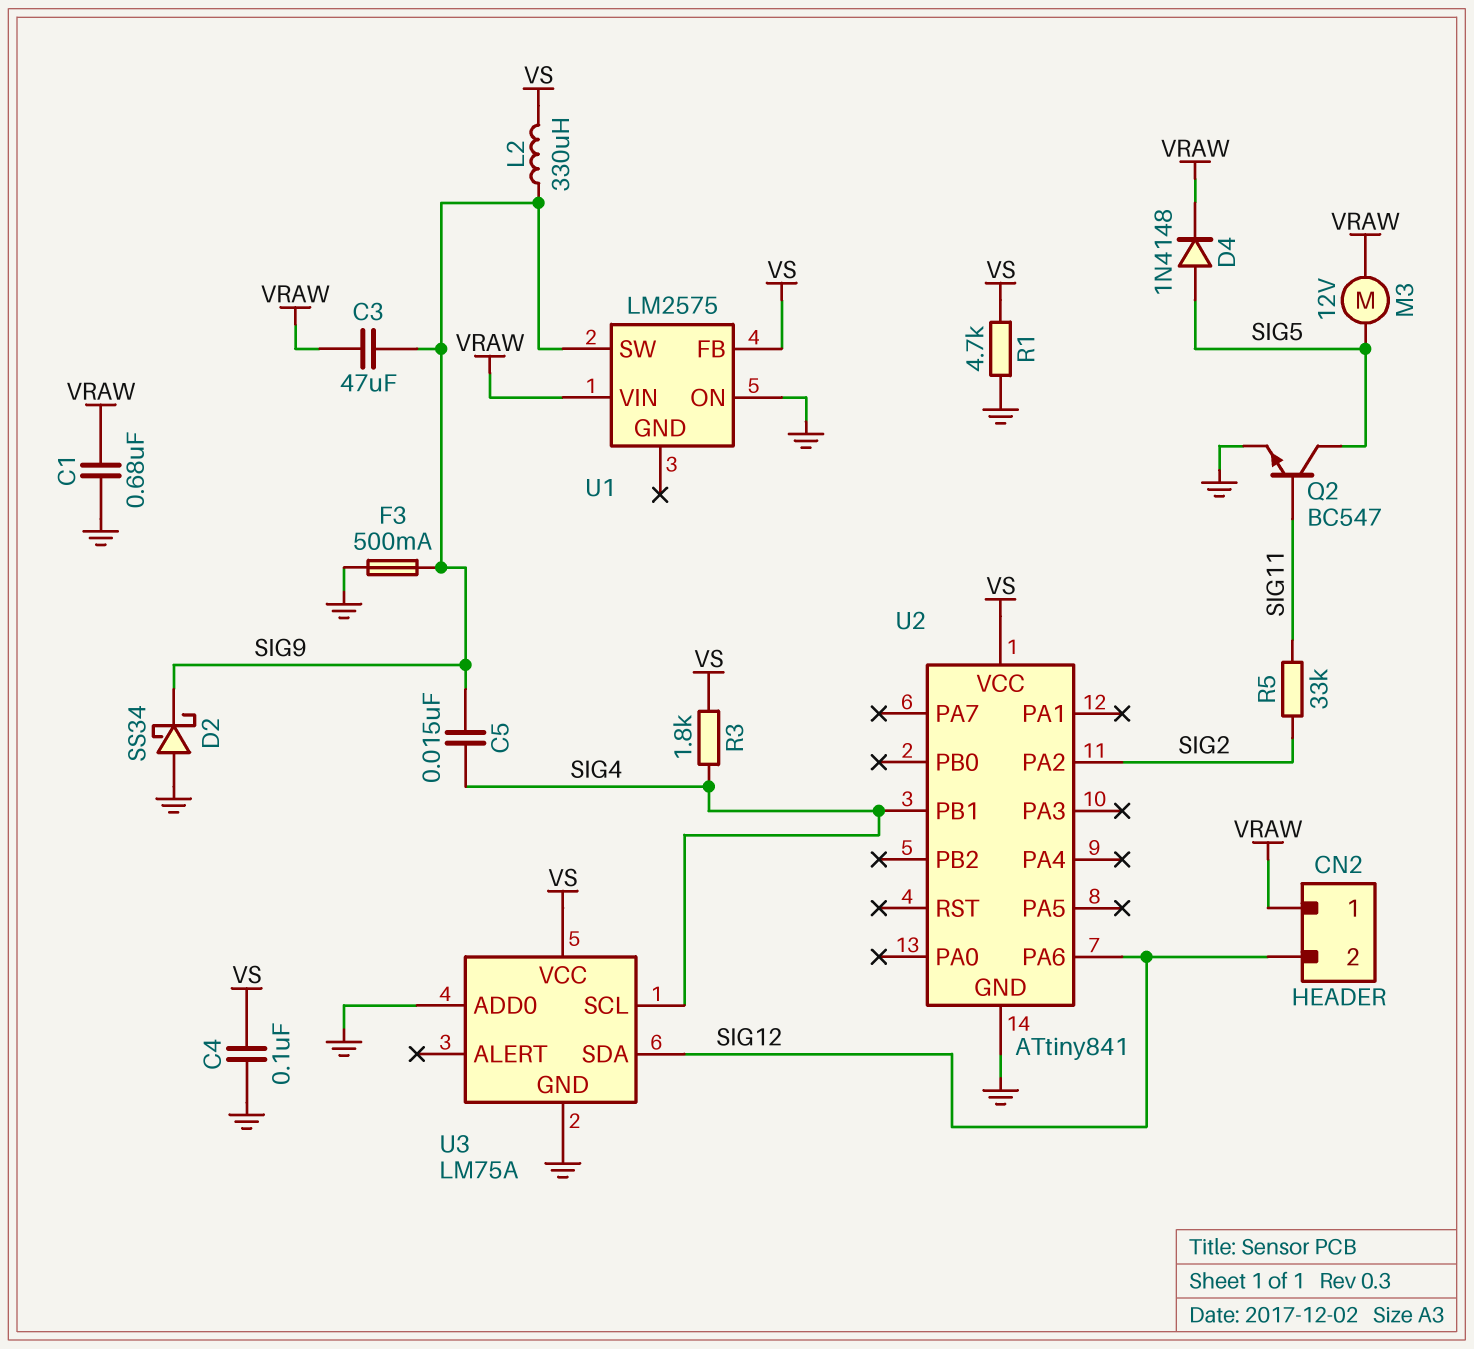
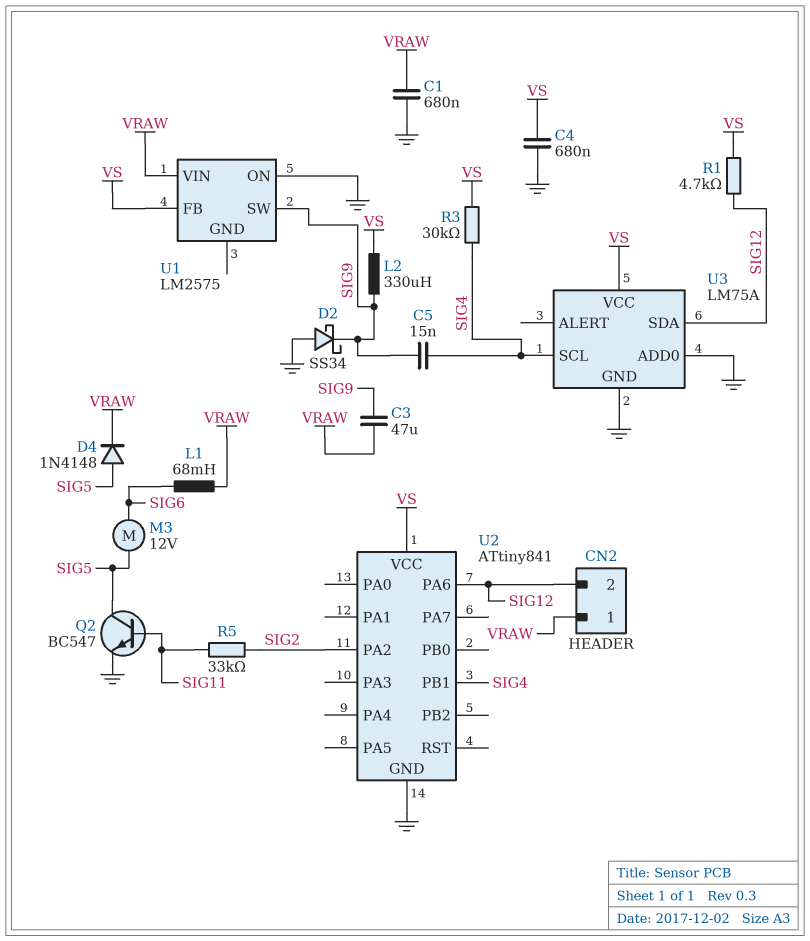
C4: 100nF (GND, VS) -> 680nF (GND, VS)
F3: 500mA (GND, SIG9) -> none
L1: none -> 68mH (SIG6, VRAW)
M3: motor 12V (SIG5, VRAW) -> motor 12V (SIG5, SIG6)
R1: 4.7k (GND, VS) -> 4.7k (SIG12, VS)
R3: 1.8k (SIG4, VS) -> 30k (SIG4, VS)

